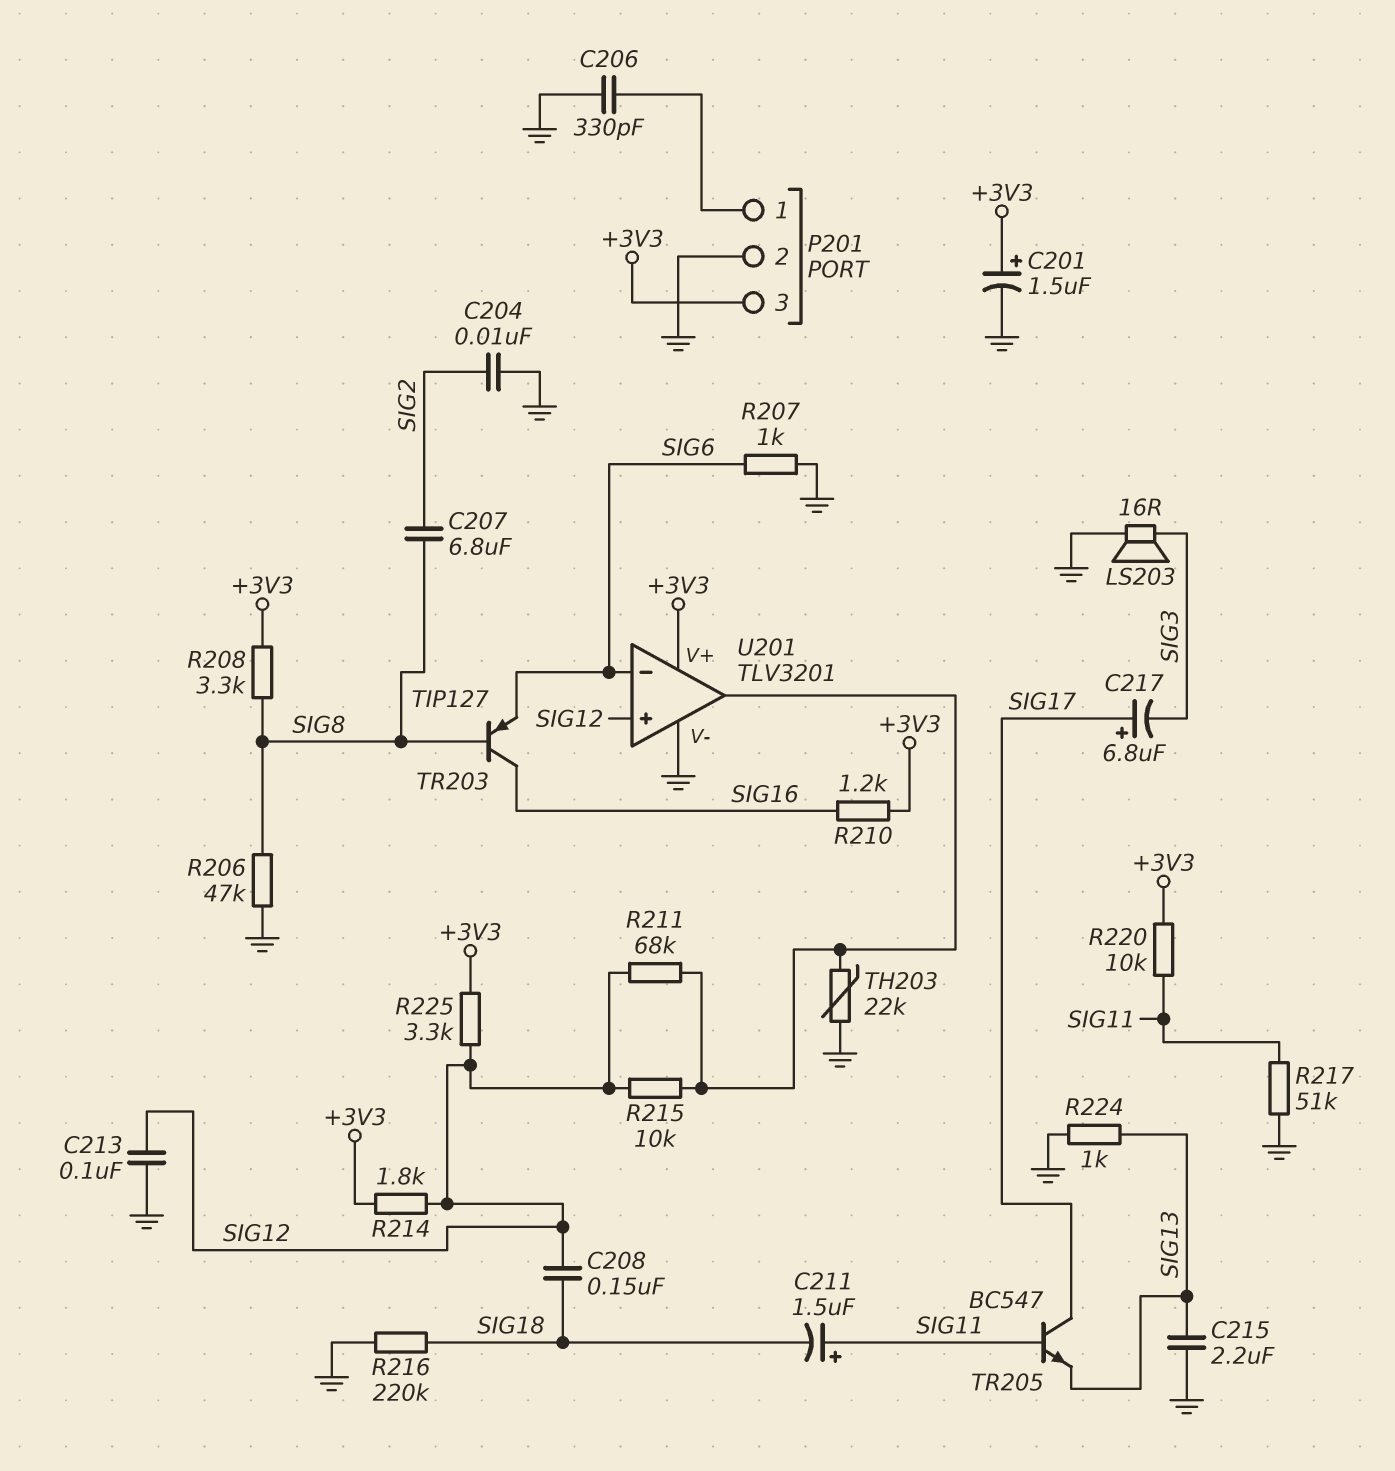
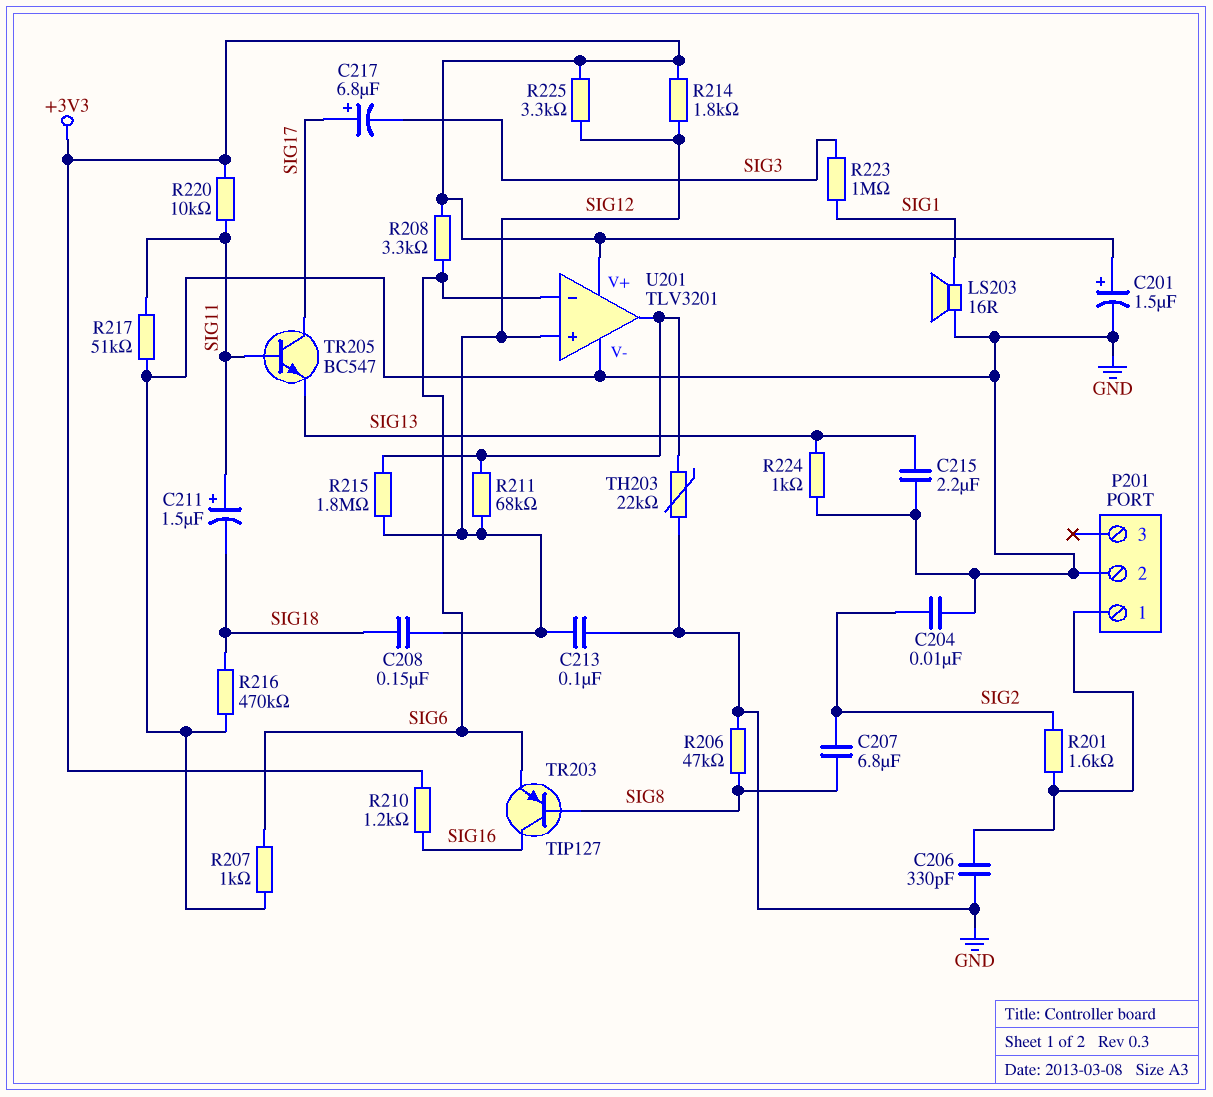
LS203: speaker 16R (GND, SIG3) -> speaker 16R (GND, SIG1)
P201 pin 3: +3V3 -> none
R201: none -> 1.6k (P201/1, SIG2)
R208: 3.3k (+3V3, SIG8) -> 3.3k (+3V3, SIG6)
R215: 10k (SIG12, U201/out) -> 1.8M (SIG12, U201/out)
R216: 220k (GND, SIG18) -> 470k (GND, SIG18)
R223: none -> 1M (SIG1, SIG3)

